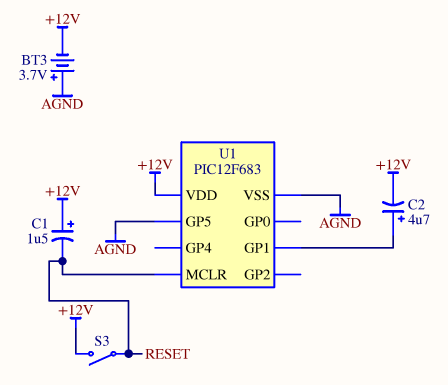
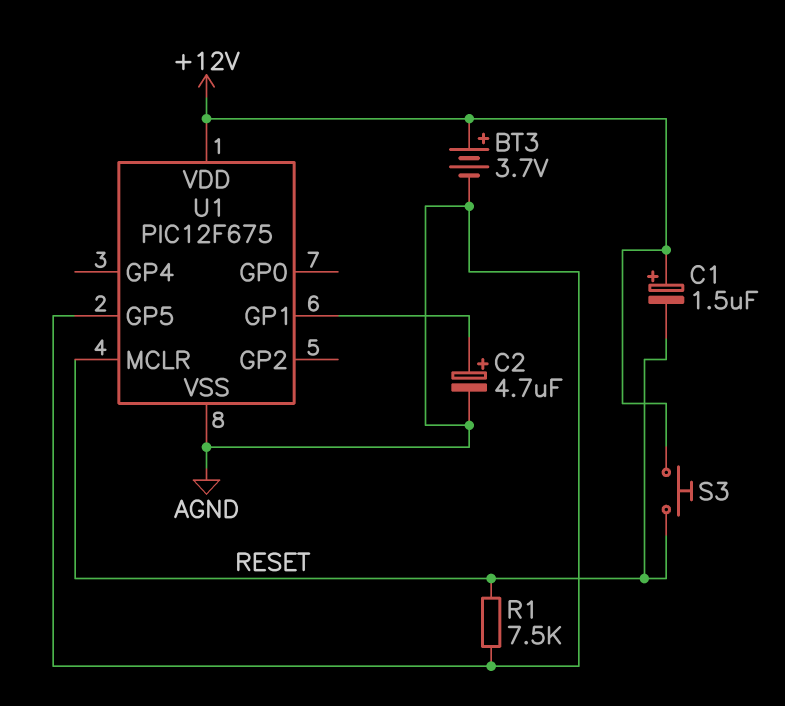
BT3: 3.7V (plus AGND, minus +12V) -> 3.7V (plus +12V, minus AGND)
C2: 4.7uF (plus U1/GP1, minus +12V) -> 4.7uF (plus U1/GP1, minus AGND)
R1: none -> 7.5k (AGND, RESET)
S3: switch (+12V, RESET) -> button (+12V, RESET)
U1: PIC12F683 -> PIC12F675

